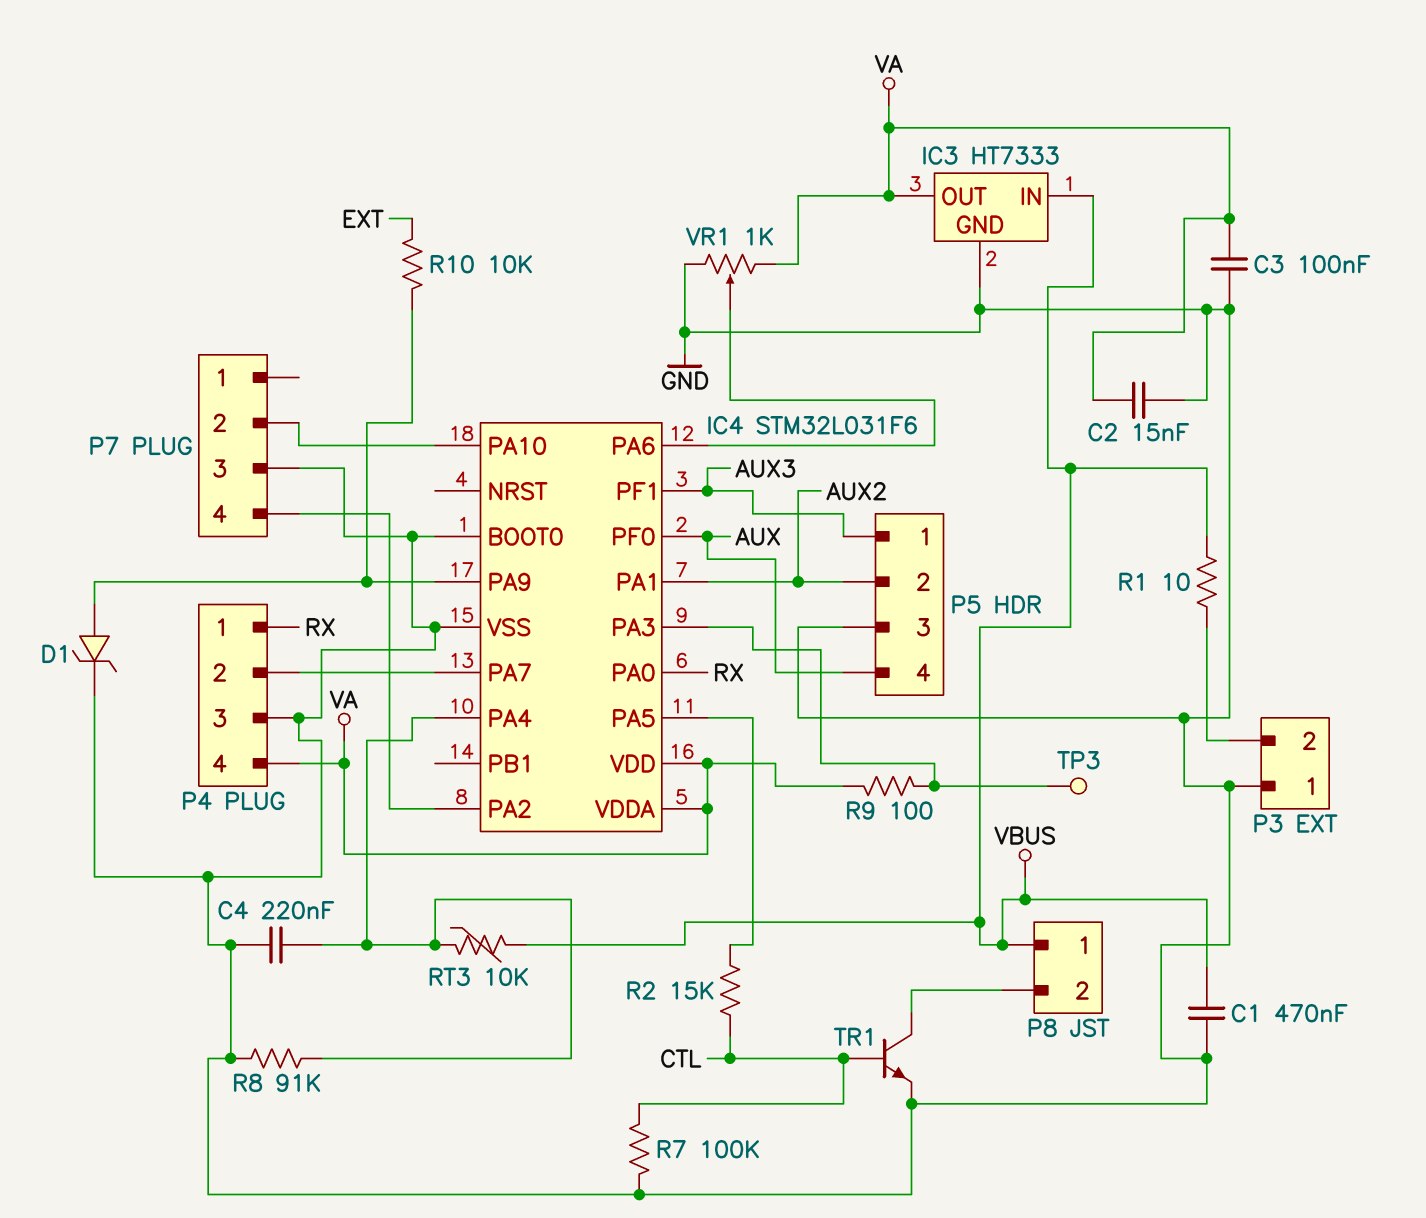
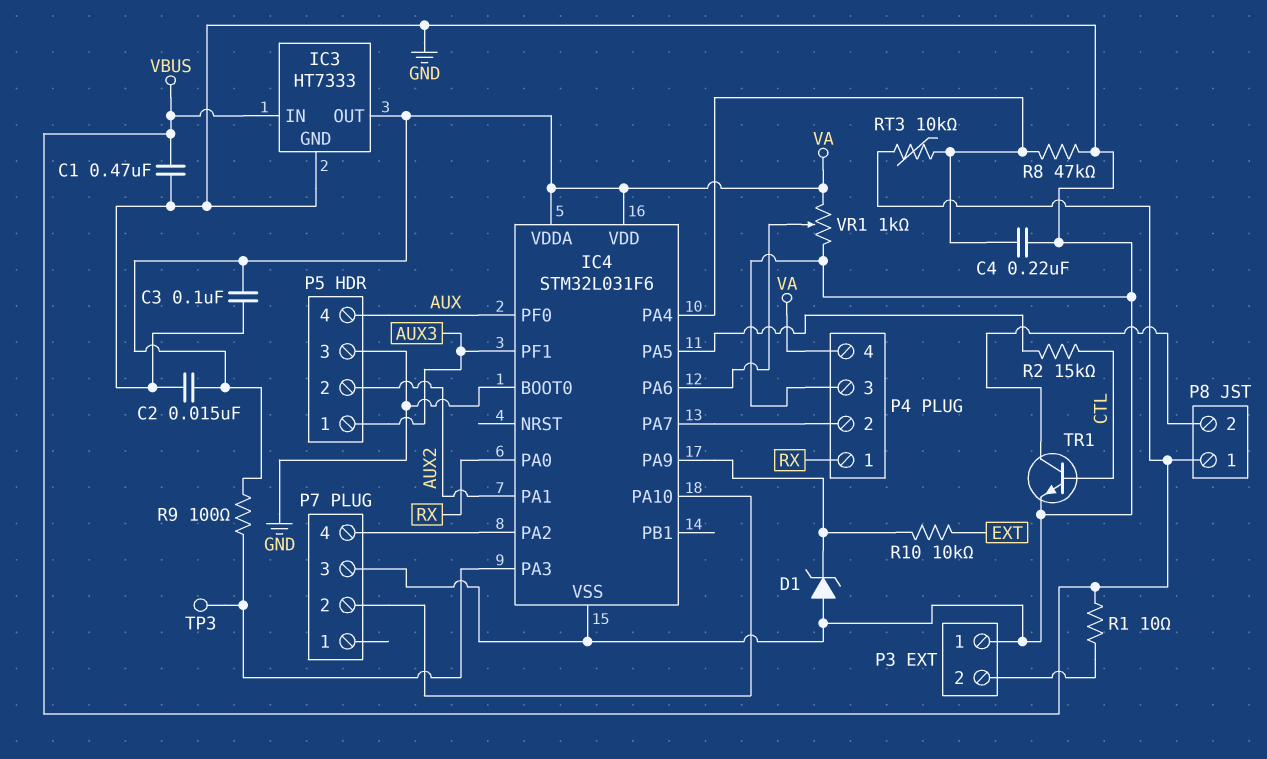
D1: zener (A IC4/PA9, K GND) -> zener (A GND, K IC4/PA9)
R7: 100k (CTL, GND) -> none
R8: 91k (GND, IC4/PA4) -> 47k (GND, IC4/PA4)

